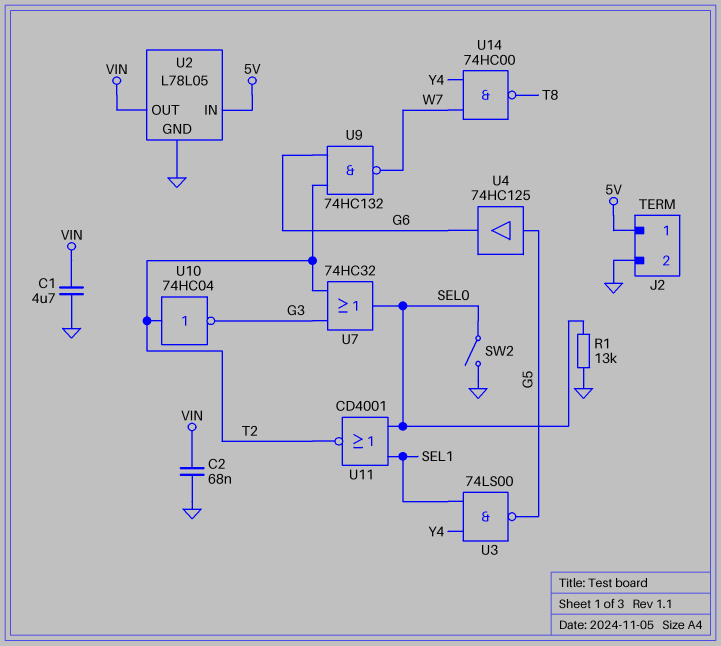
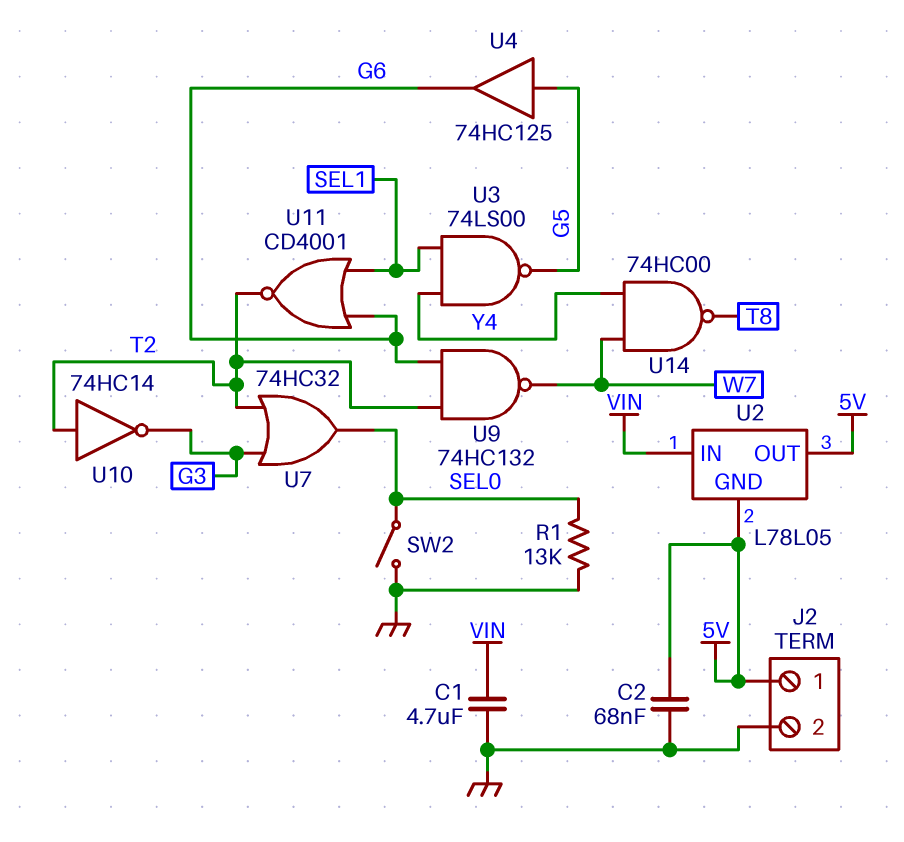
C2: 68nF (GND, VIN) -> 68nF (5V, GND)
U2 pin GND: GND -> 5V
U2 pin IN: 5V -> VIN
U2 pin OUT: VIN -> 5V
U10: NOT 74HC04 (in T2, out G3) -> NOT 74HC14 (in T2, out G3)
U11: NOR CD4001 (in SEL0, in SEL1, out T2) -> NOR CD4001 (in G6, in SEL1, out T2)

